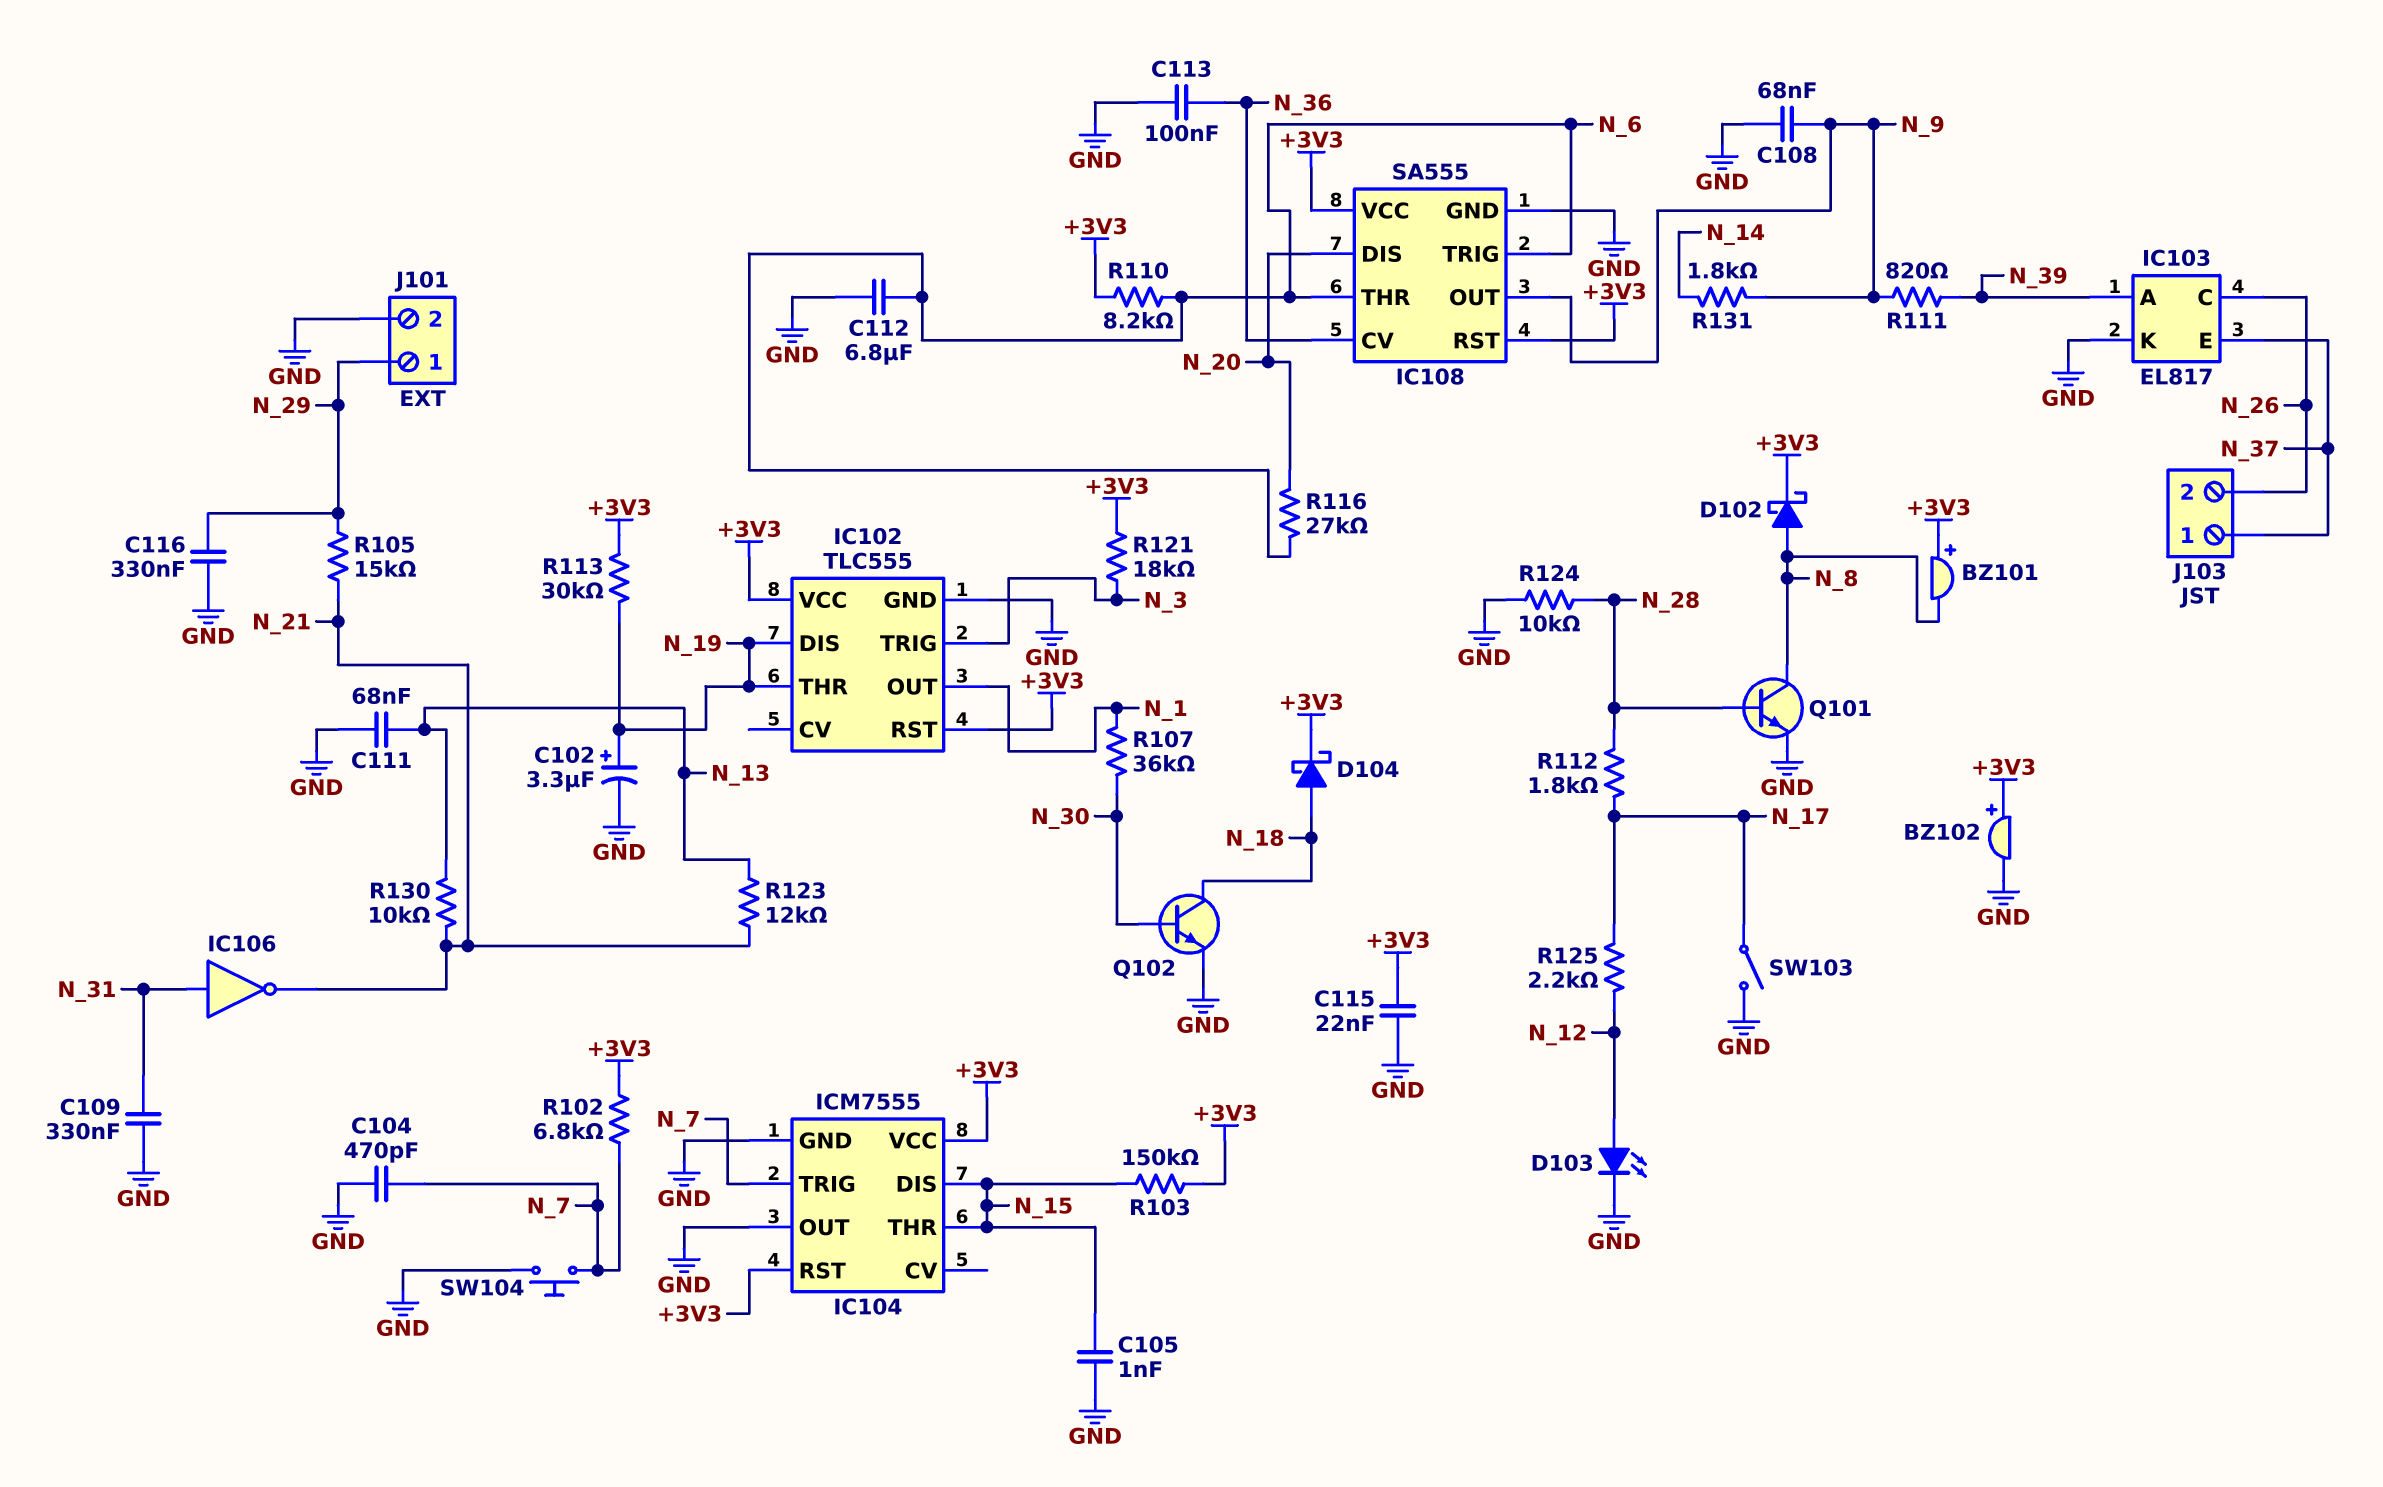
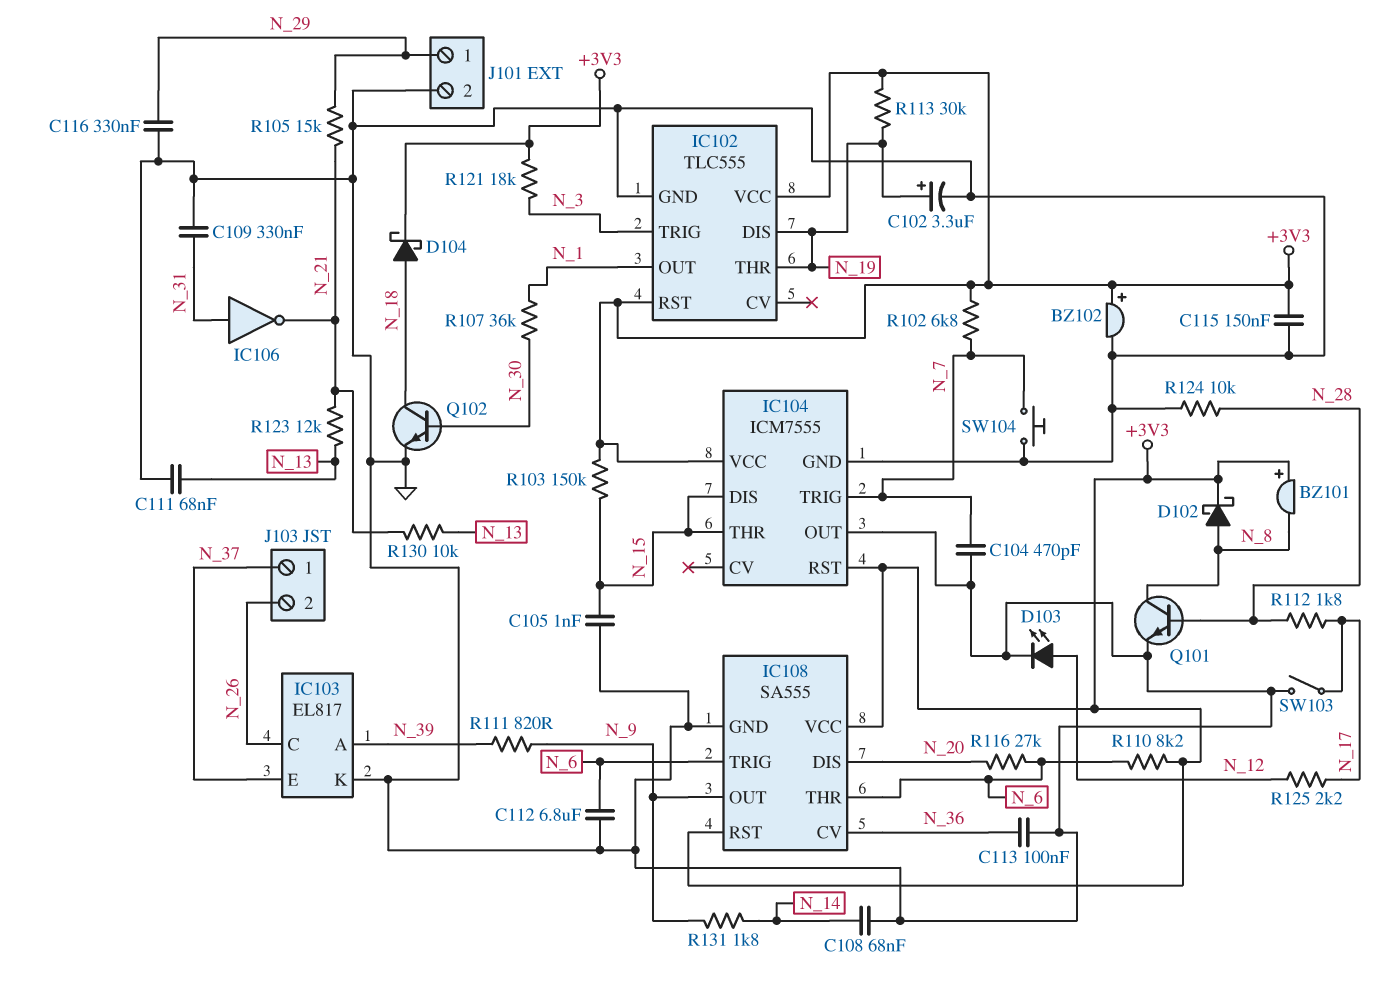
C108: 68nF (GND, N_9) -> 68nF (GND, N_14)
C115: 22nF (+3V3, GND) -> 150nF (+3V3, GND)

